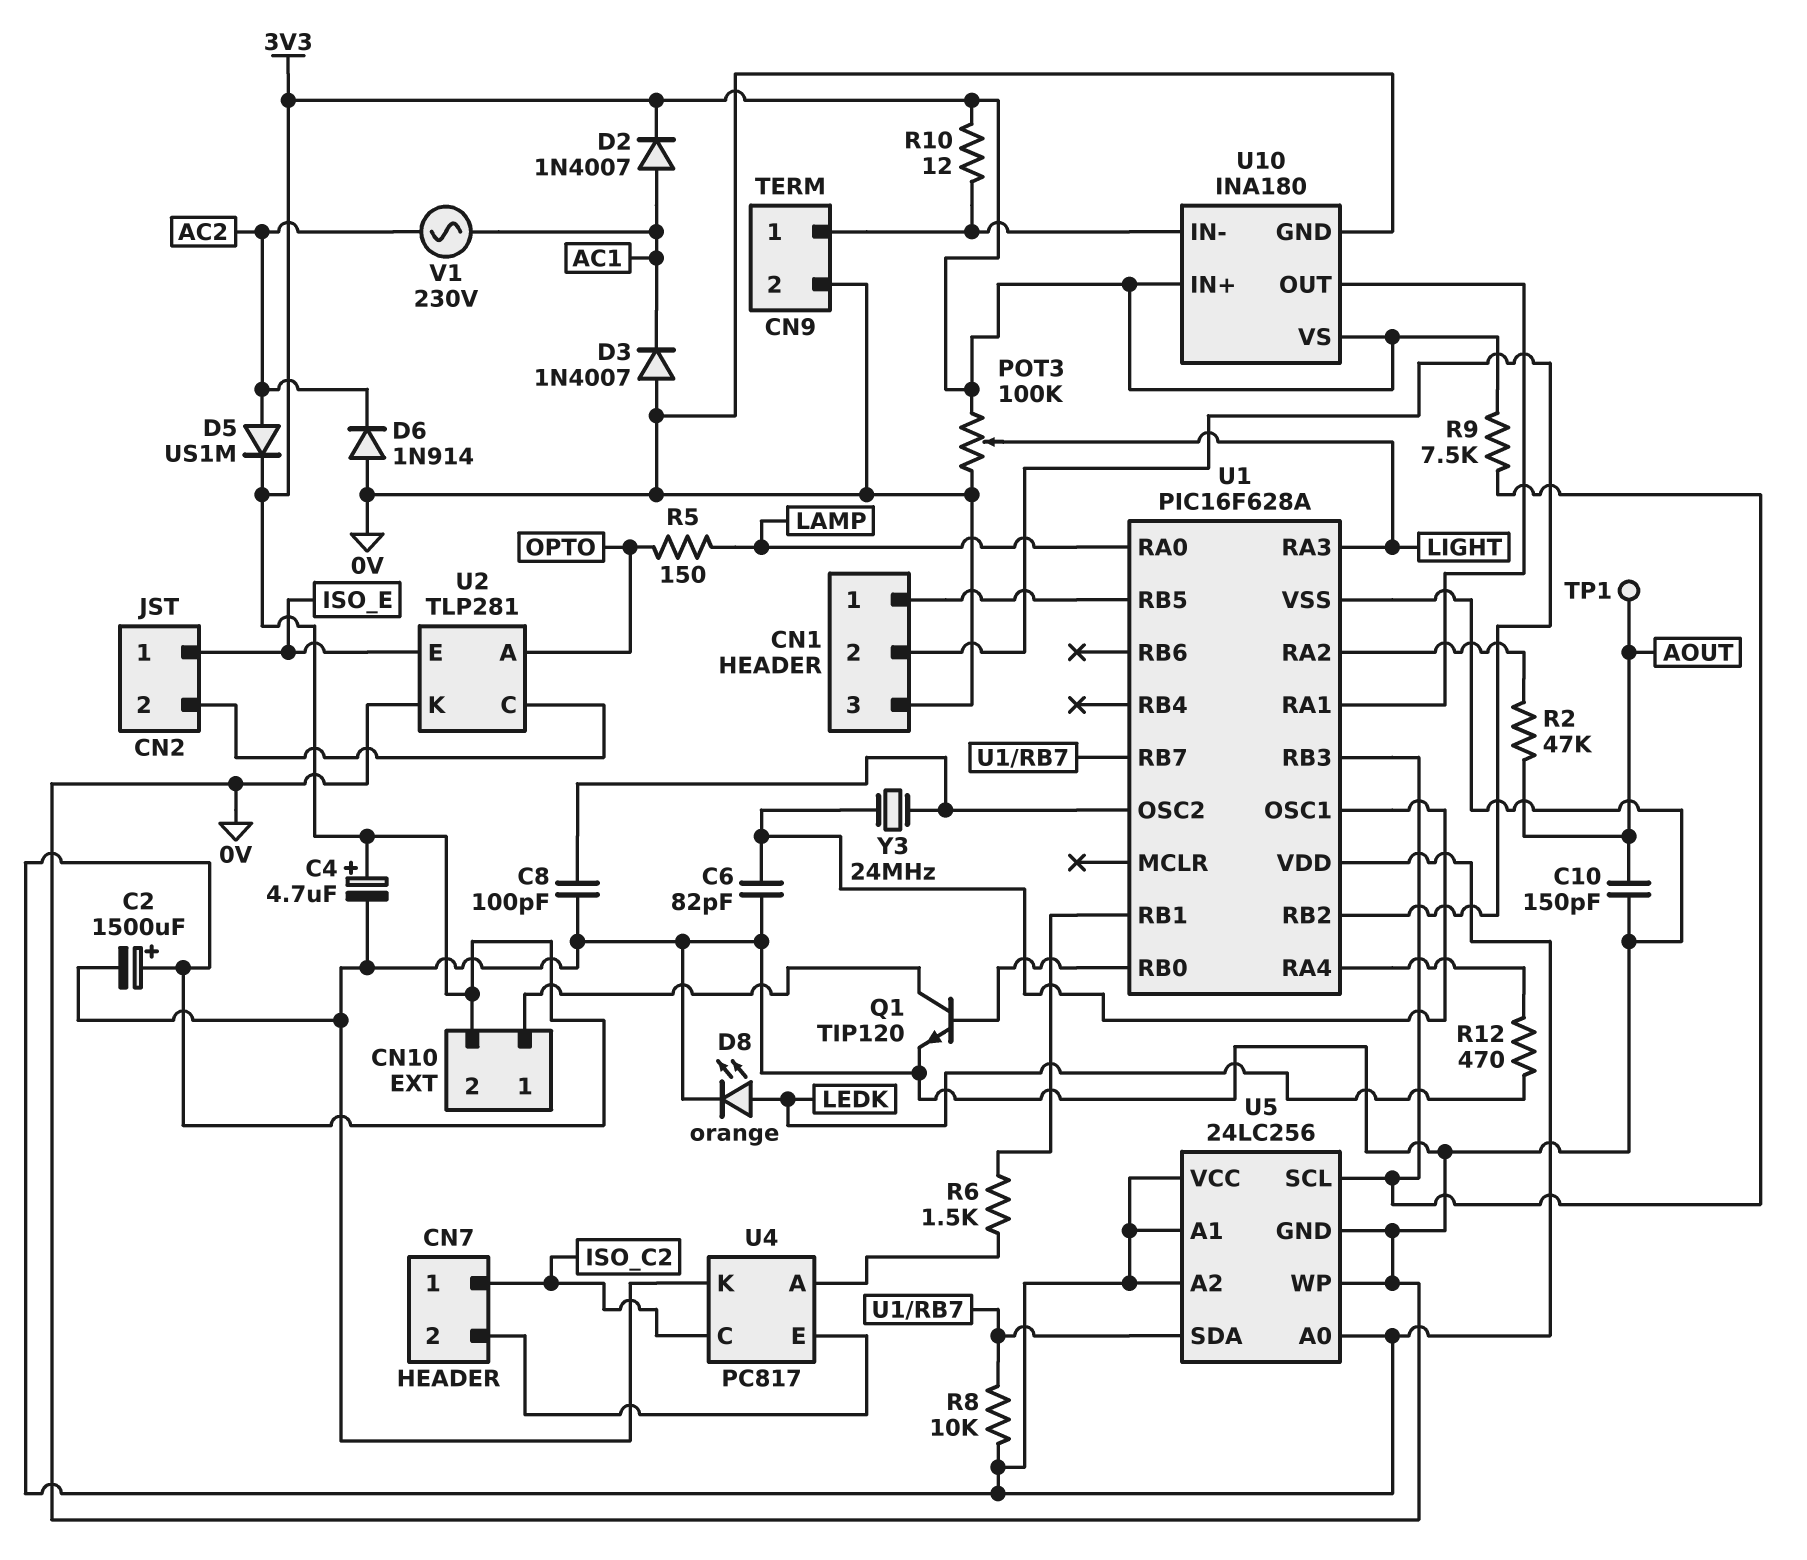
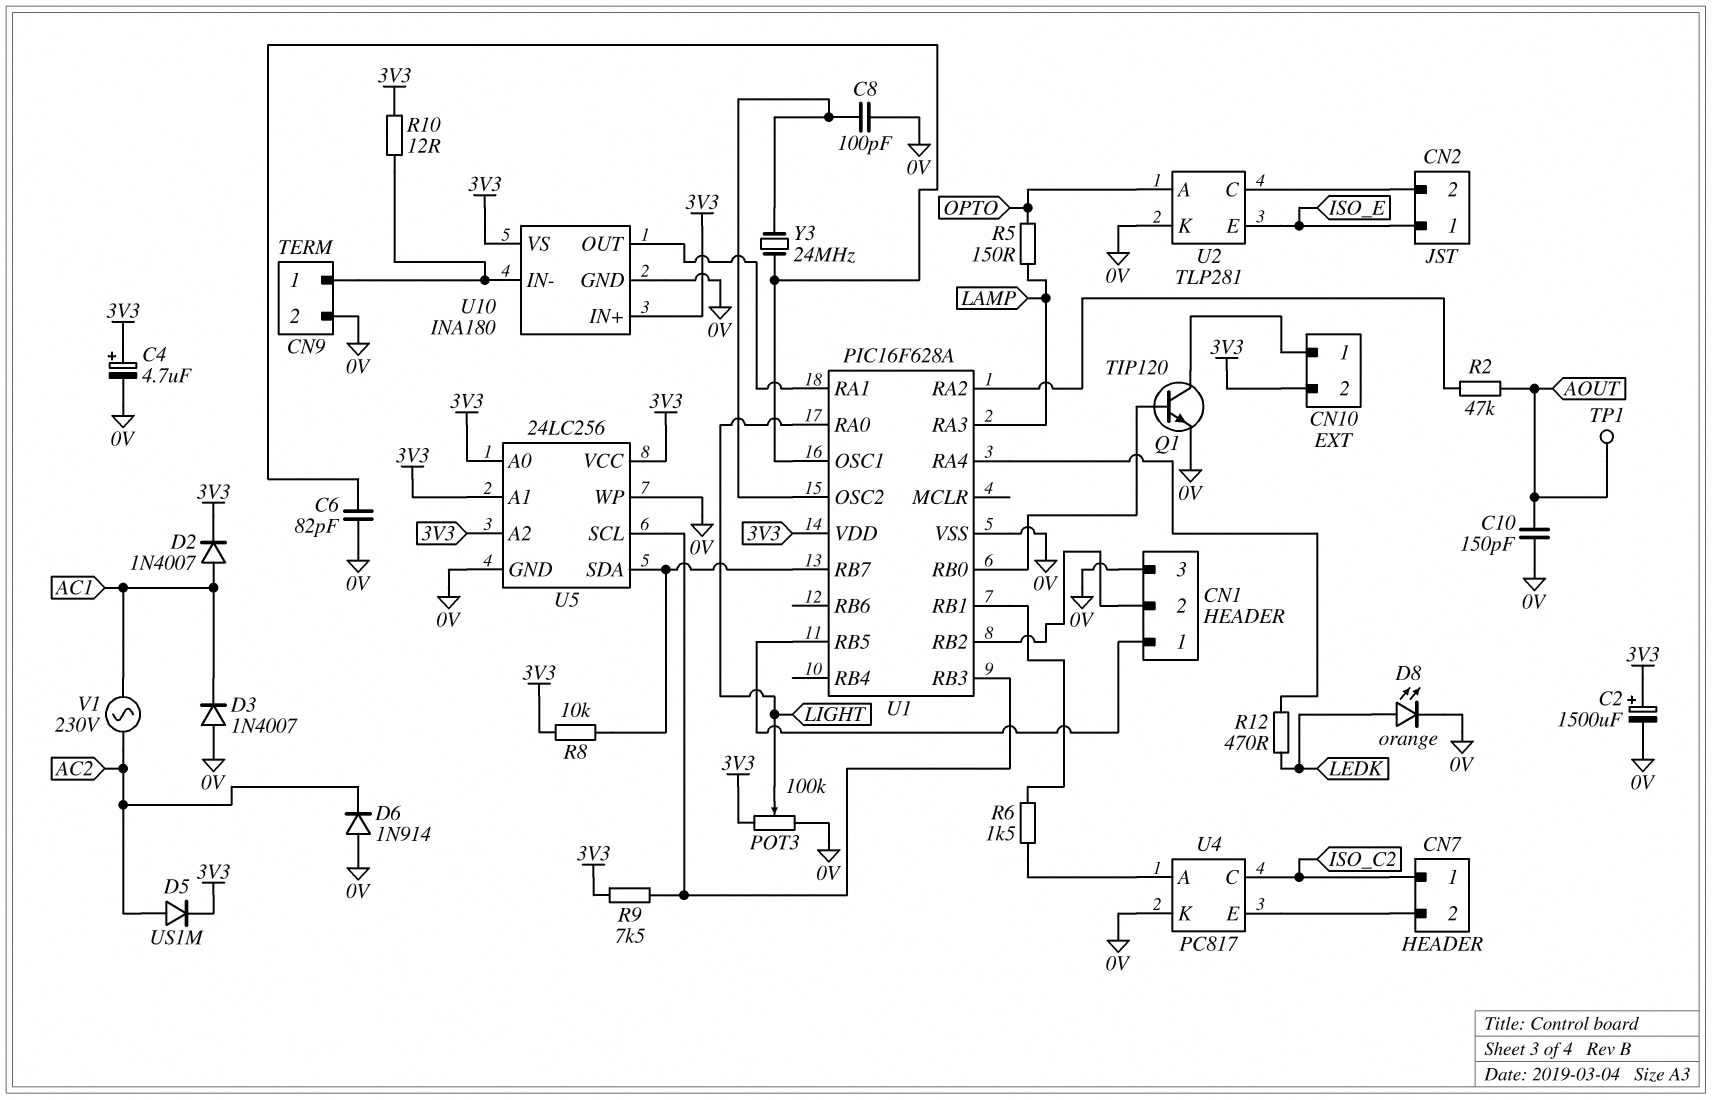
U1 pin RA0: LAMP -> LIGHT
U1 pin RA3: LIGHT -> LAMP

